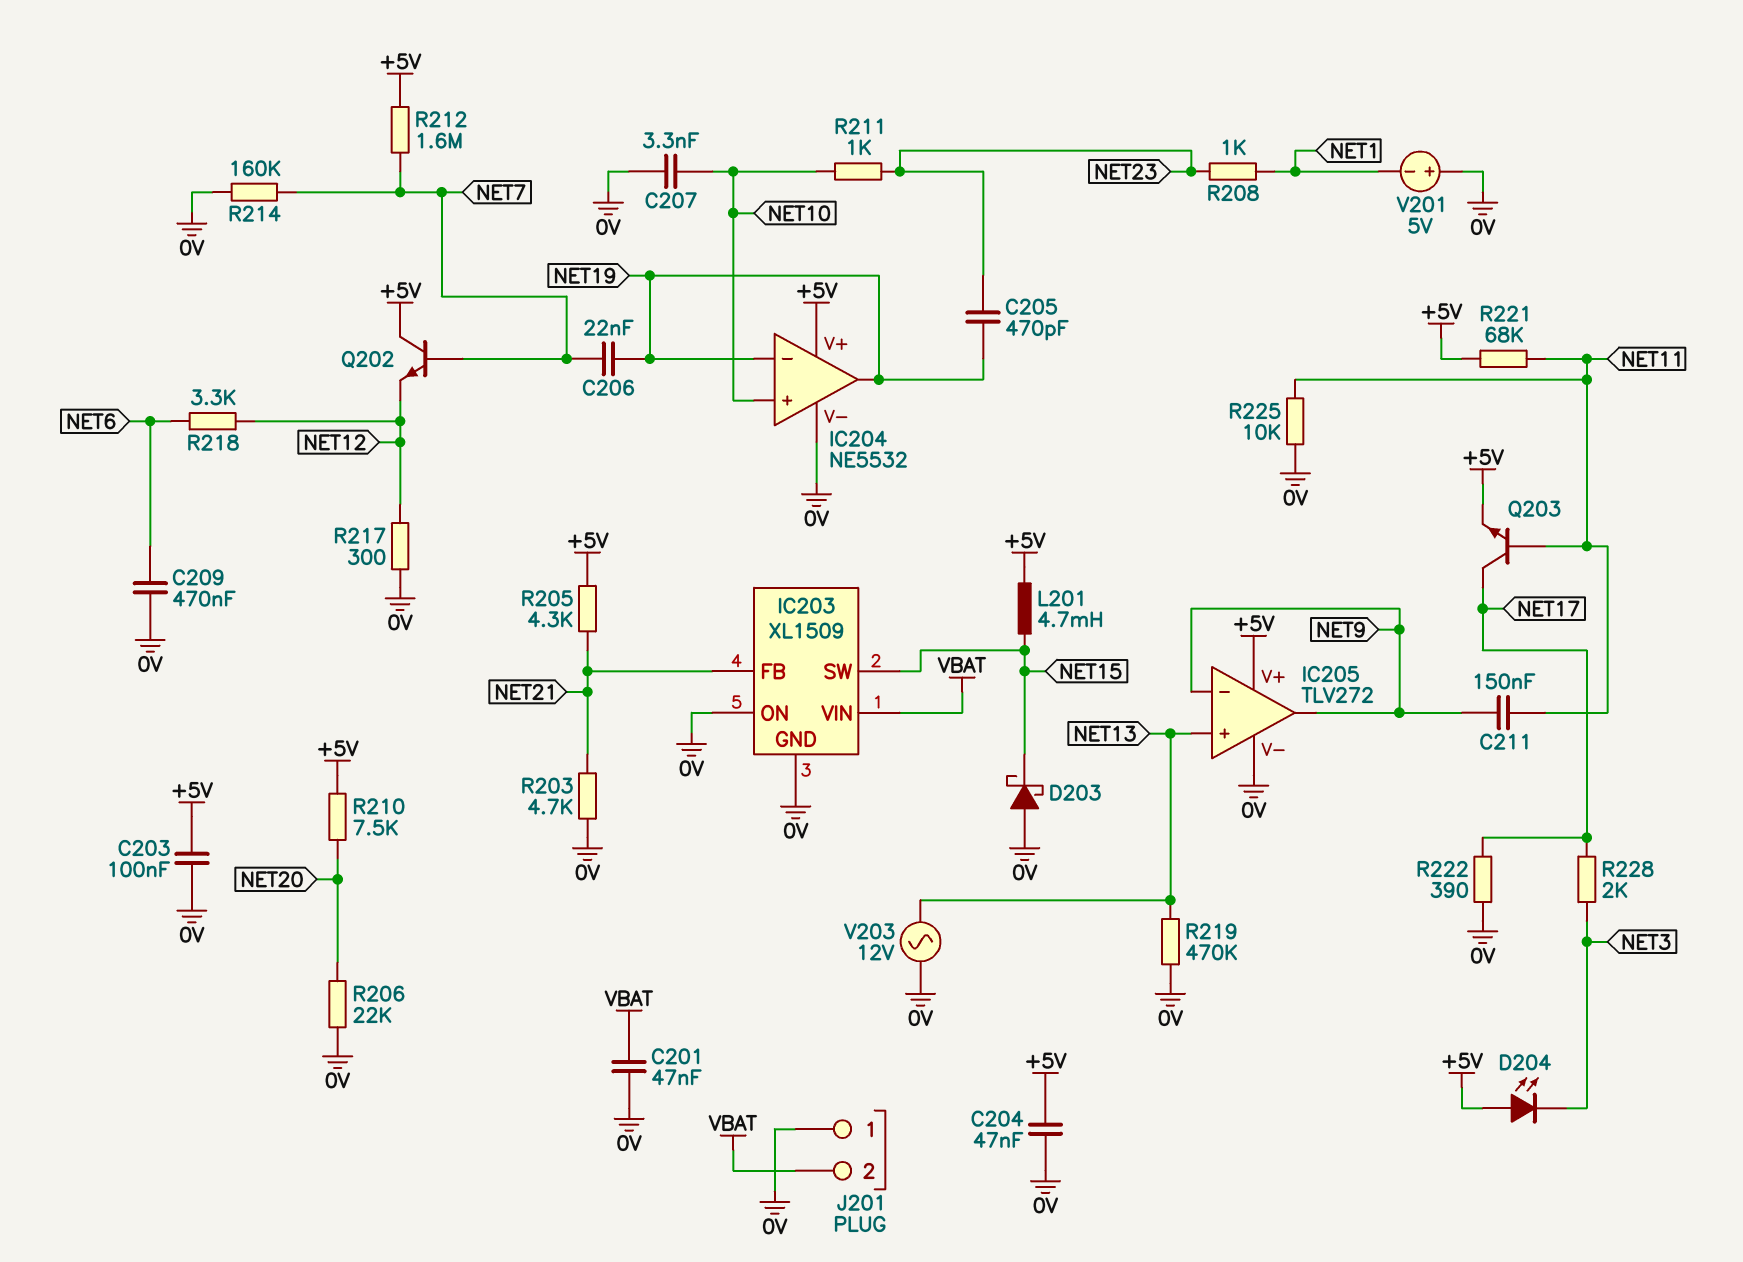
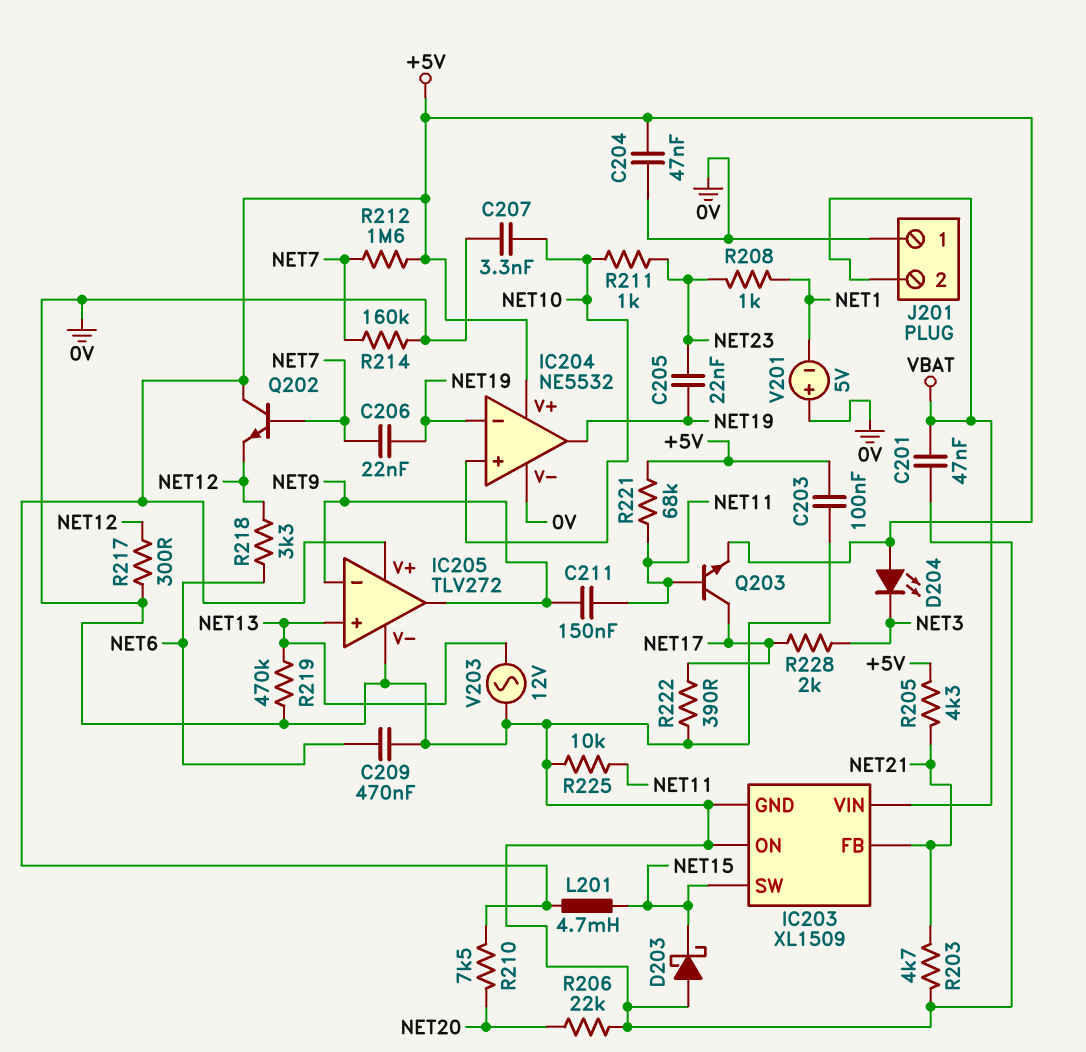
C205: 470pF (NET19, NET23) -> 22nF (NET19, NET23)

